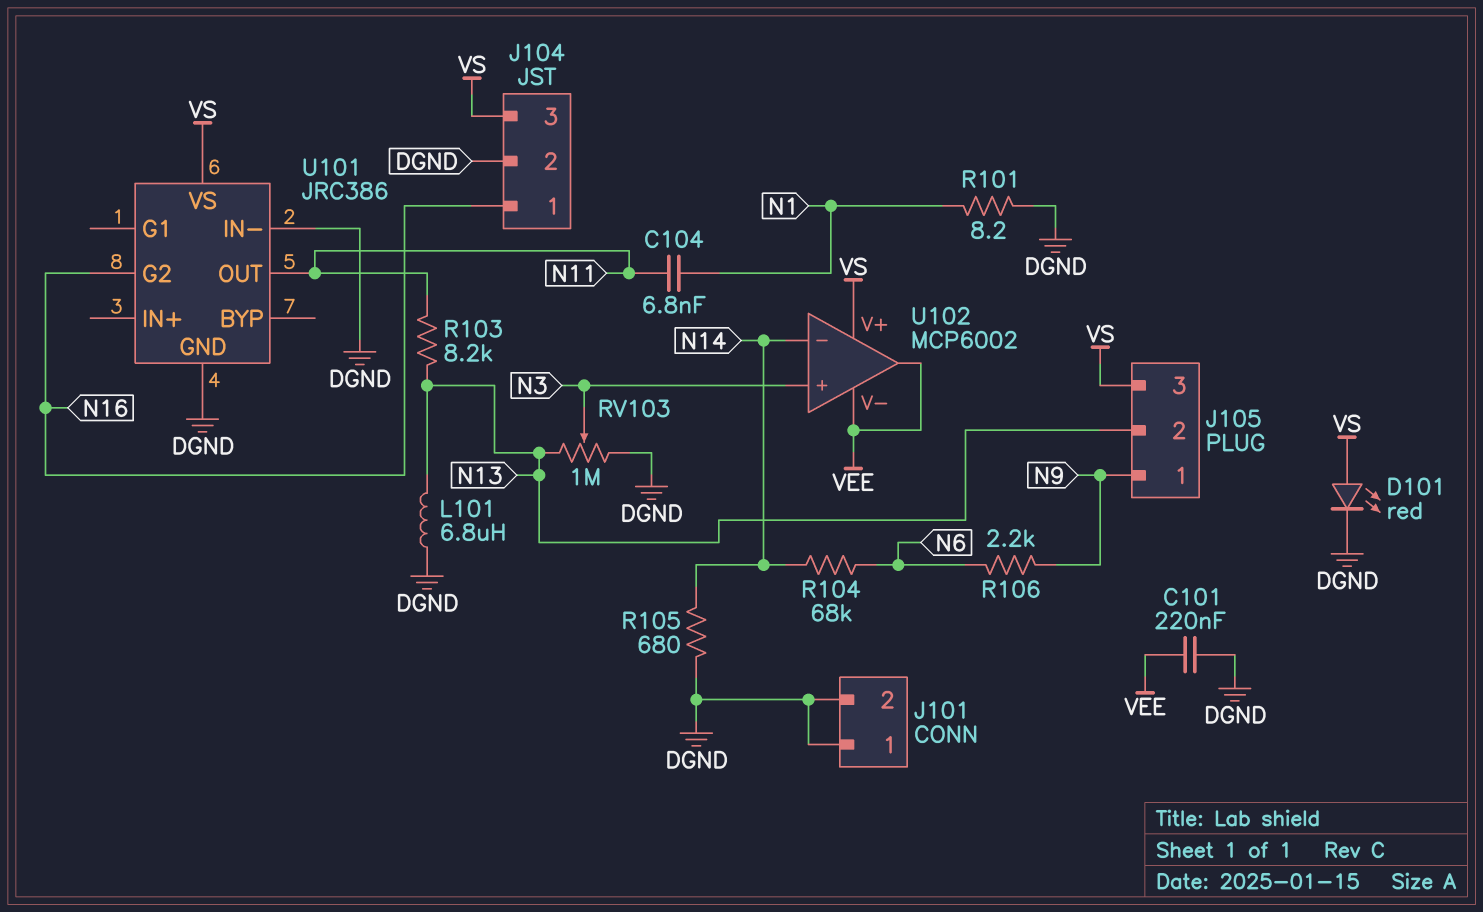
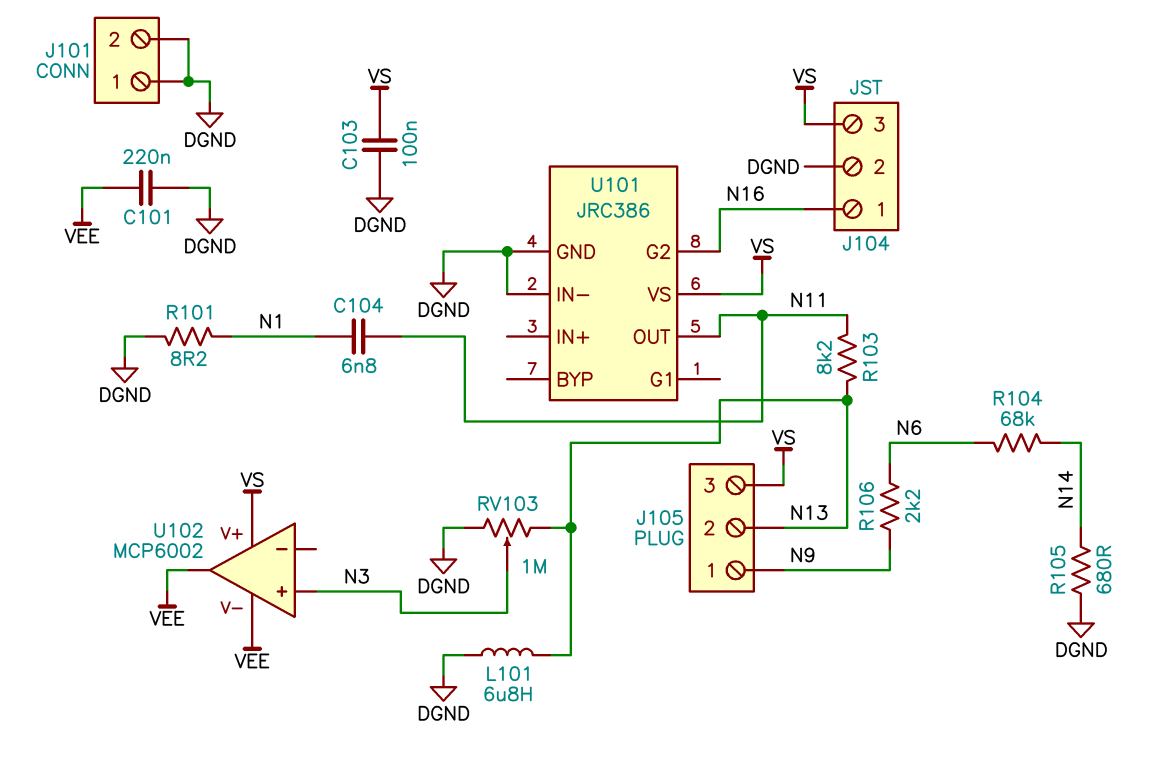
C103: none -> 100nF (DGND, VS)
D101: LED red (A VS, K DGND) -> none
U102 pin in-: N14 -> none

